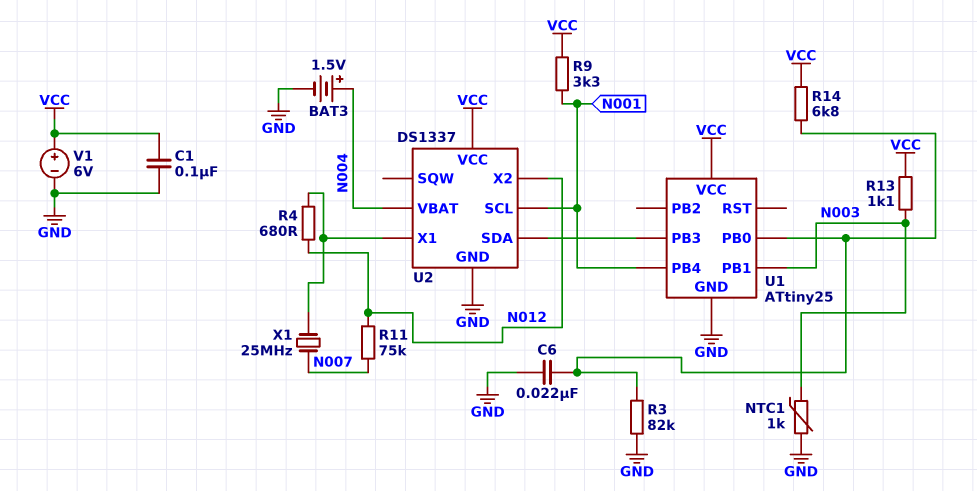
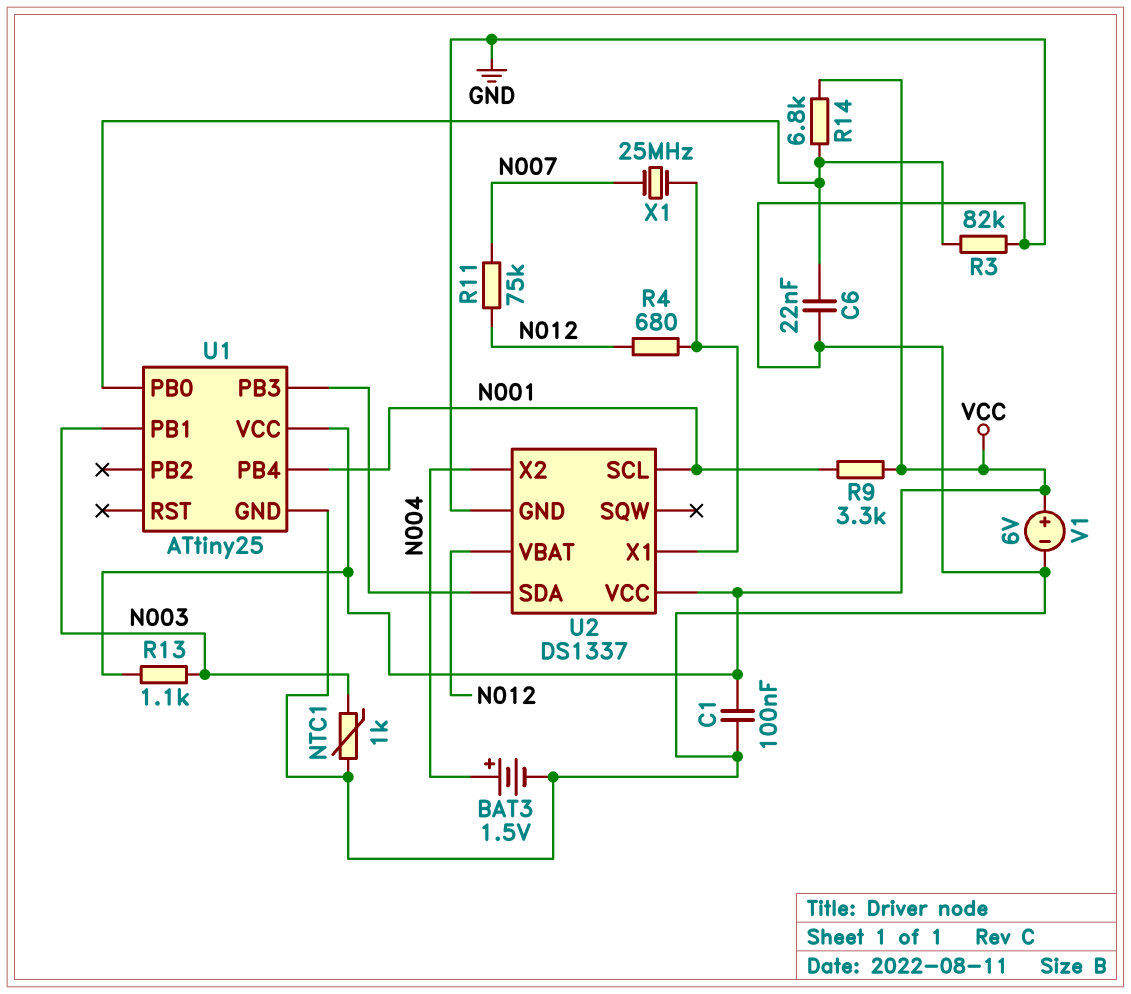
U2 pin VBAT: N004 -> N012
U2 pin X2: N012 -> N004

